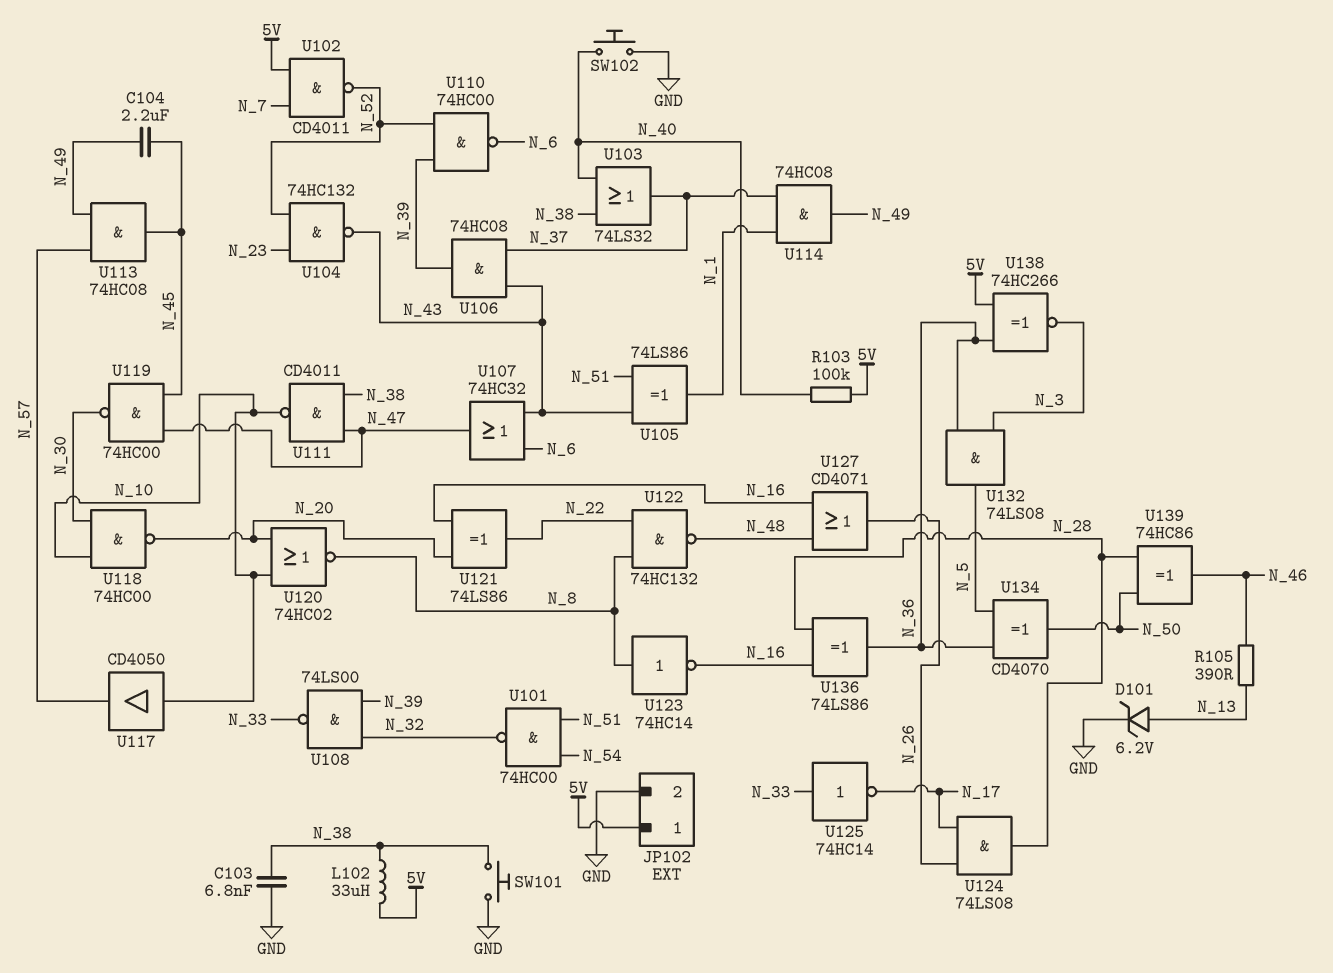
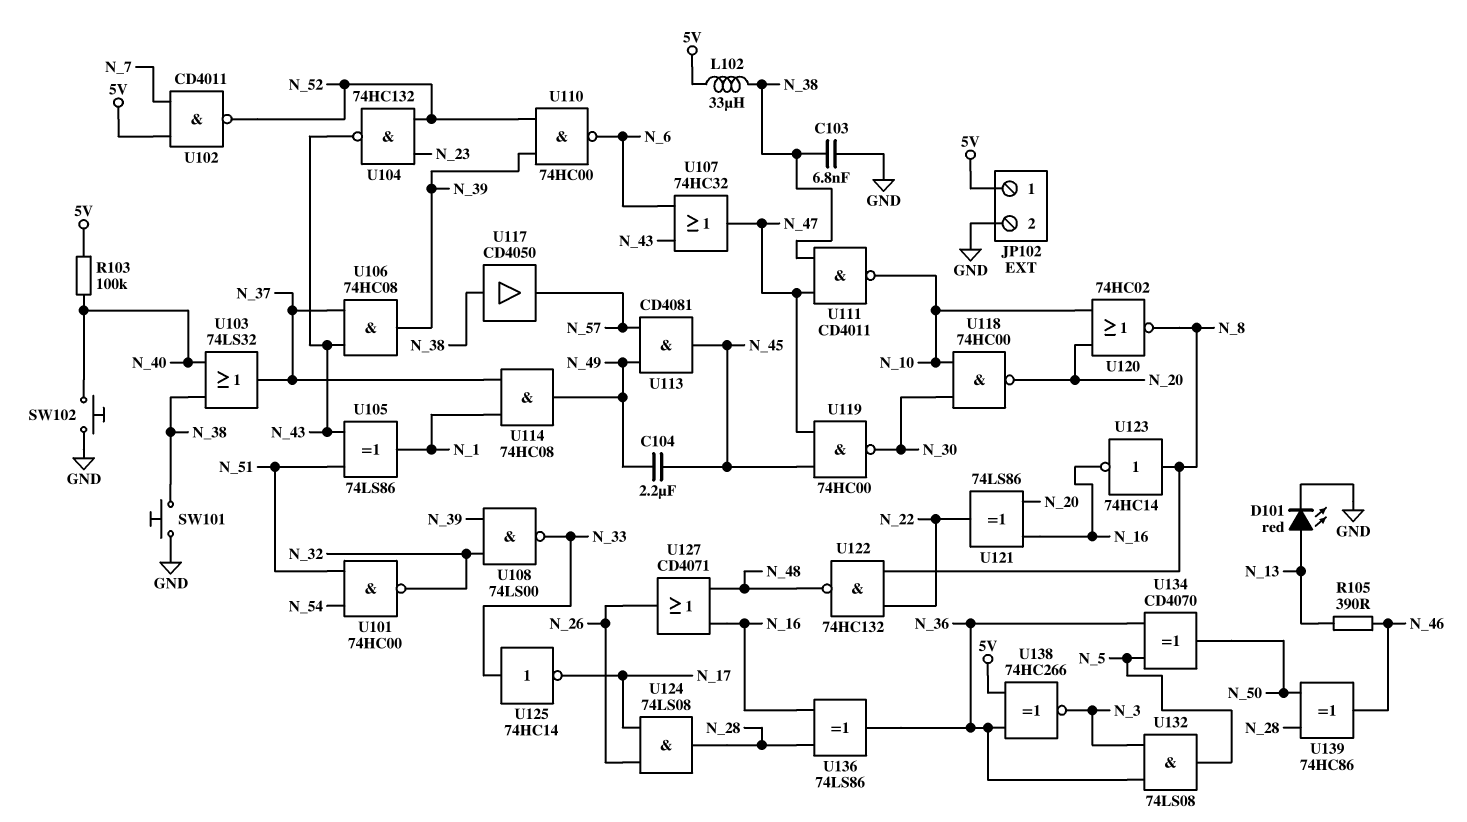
D101: zener 6.2V (A N_13, K GND) -> LED red (A N_13, K GND)
U113: AND 74HC08 (in N_49, in N_57, out N_45) -> AND CD4081 (in N_49, in N_57, out N_45)
U117: buffer CD4050 (in N_10, out N_57) -> buffer CD4050 (in N_38, out N_57)

